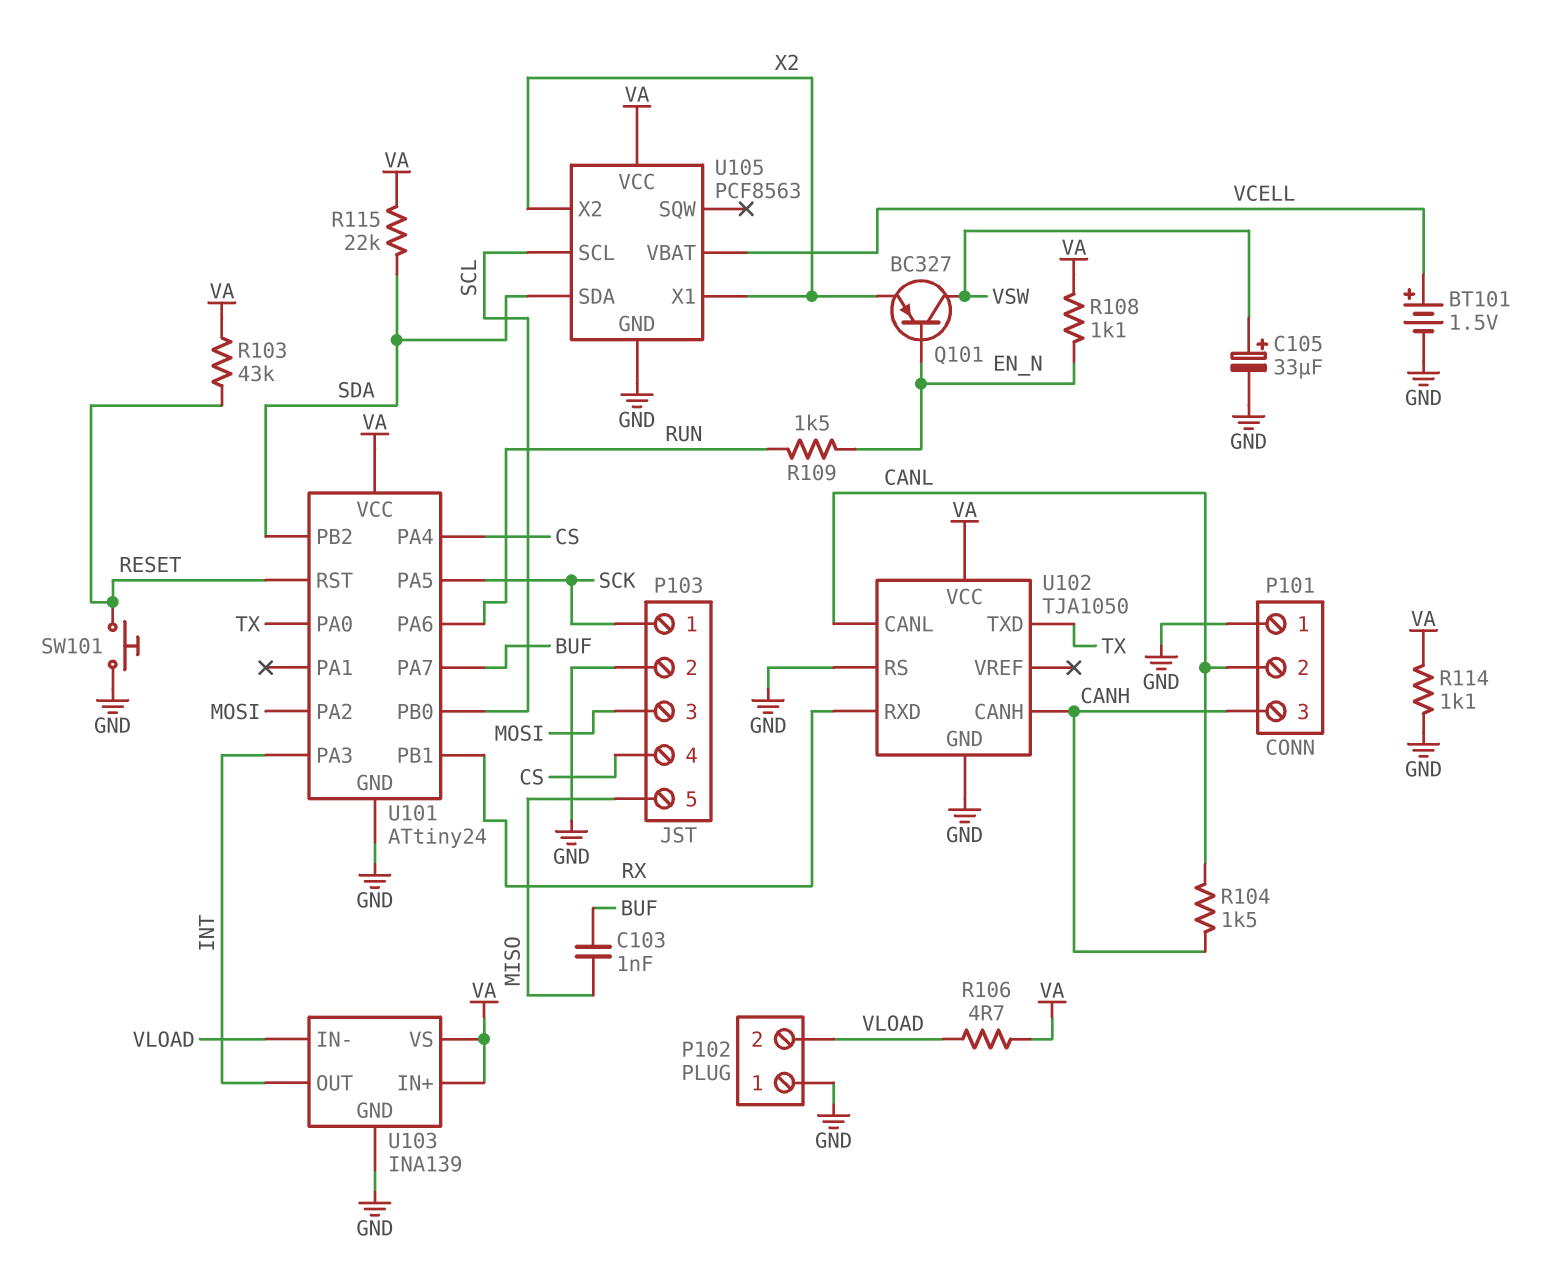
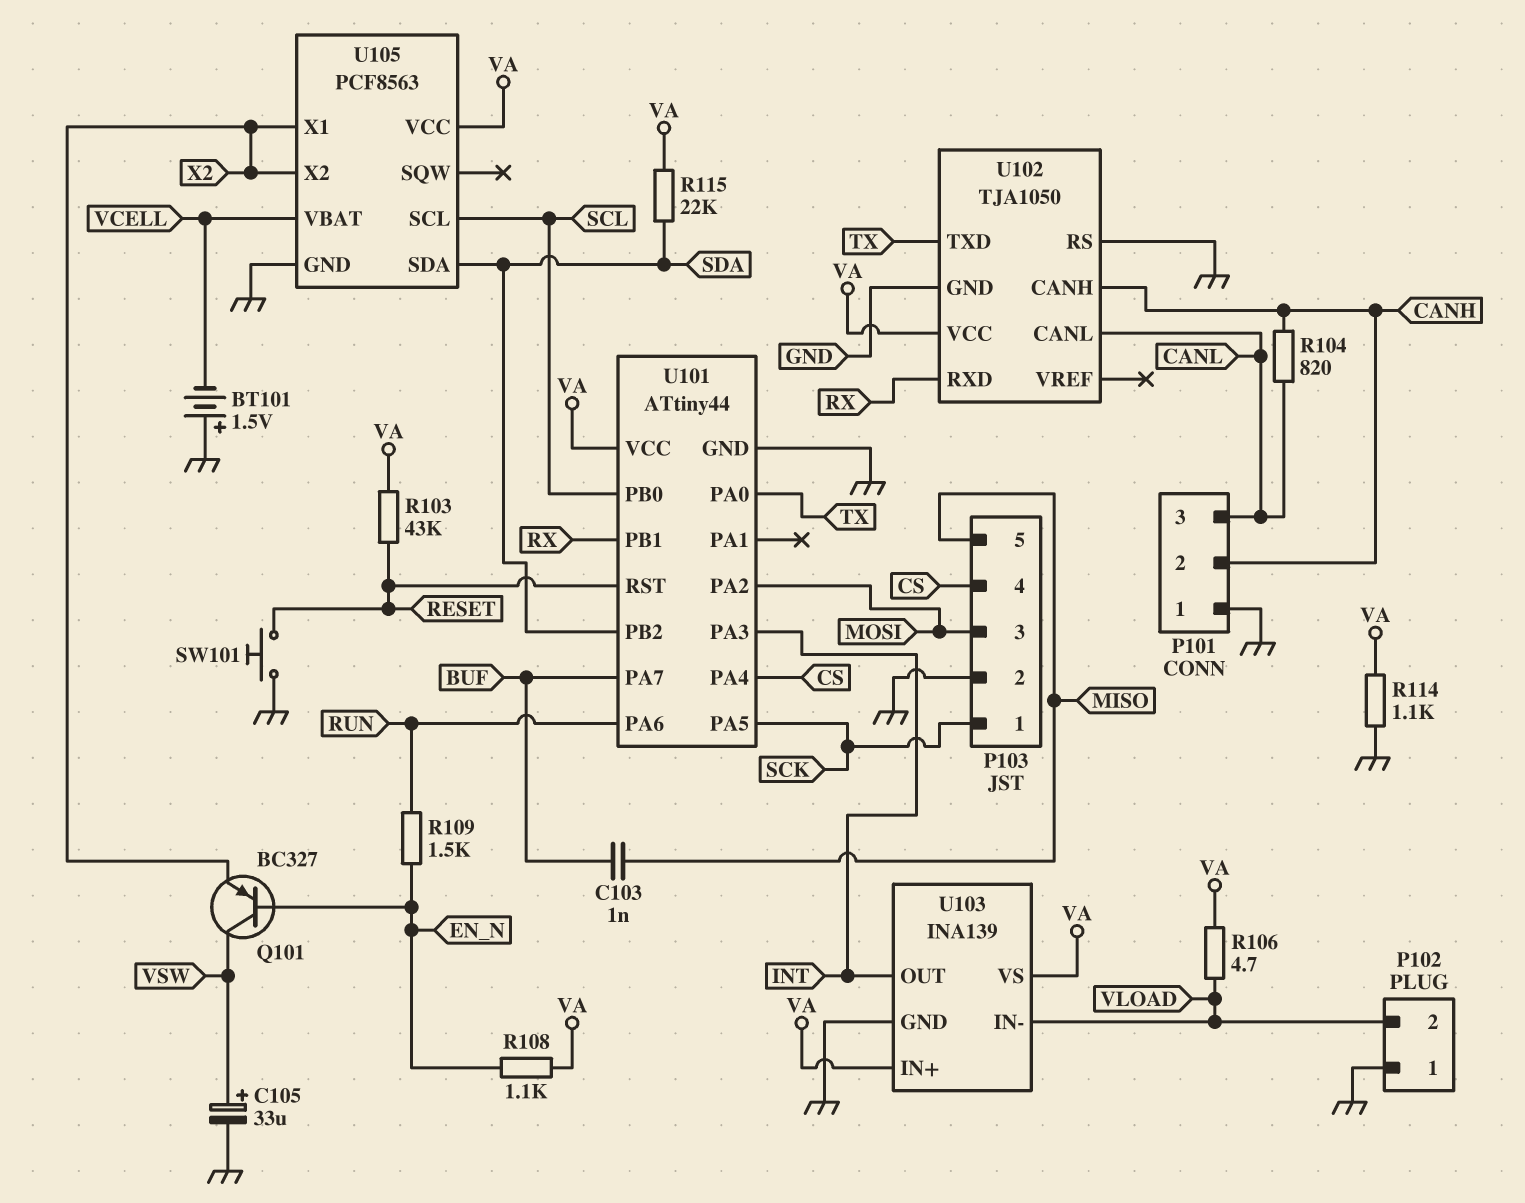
BT101: 1.5V (plus VCELL, minus GND) -> 1.5V (plus GND, minus VCELL)
P101 pin 2: CANL -> CANH
P101 pin 3: CANH -> CANL
R104: 1.5k (CANH, CANL) -> 820 (CANH, CANL)
U101: ATtiny24 -> ATtiny44

